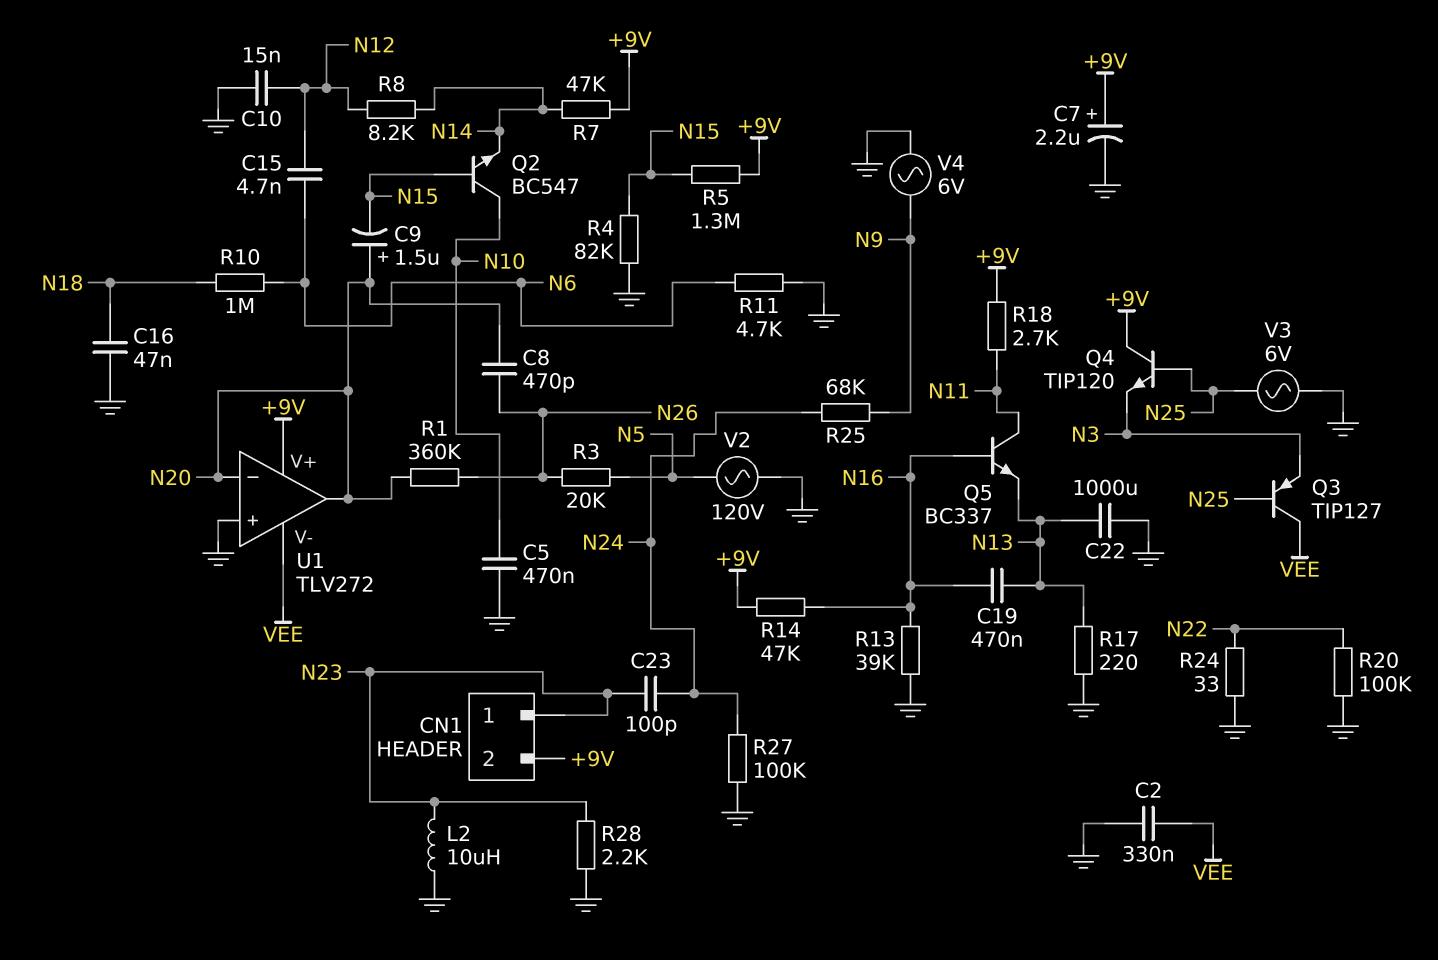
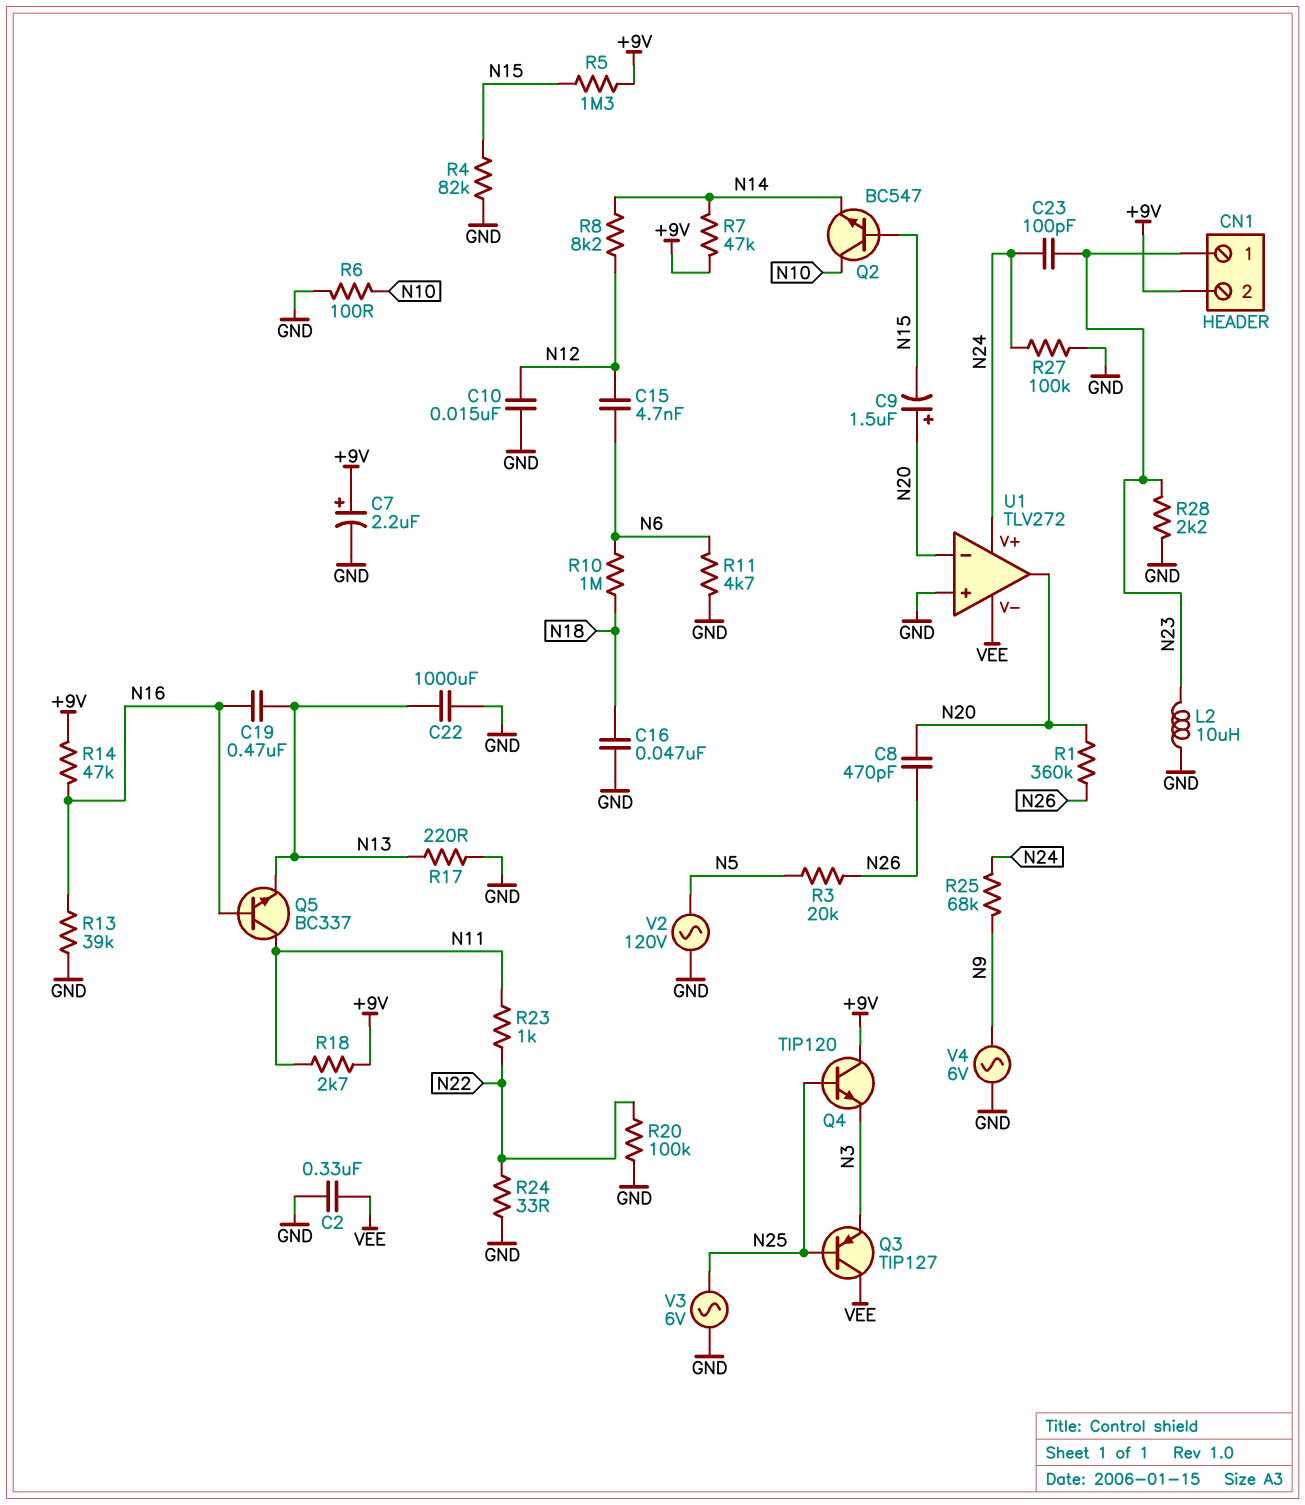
C5: 470nF (GND, N10) -> none
R6: none -> 100 (GND, N10)
R23: none -> 1k (N11, N22)
U1 pin V+: +9V -> N24

